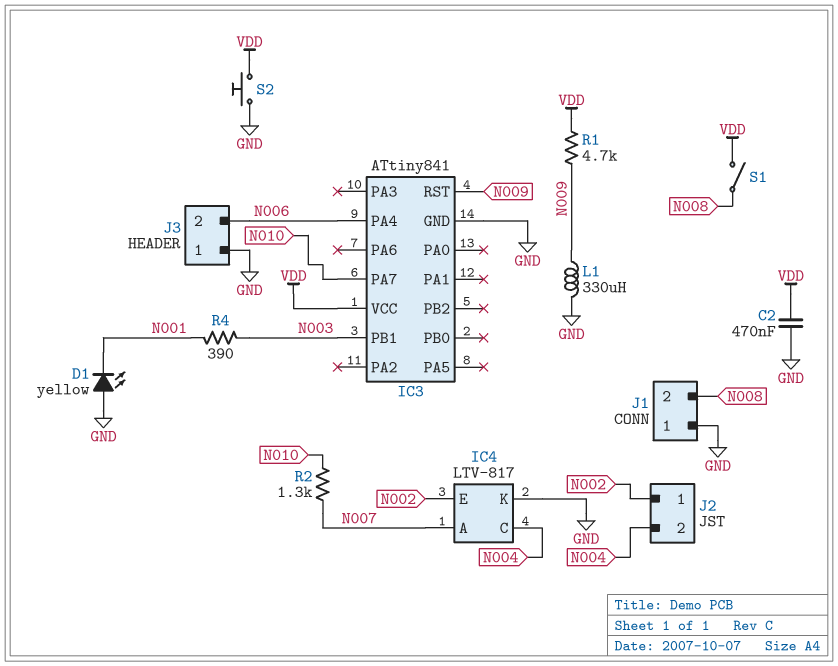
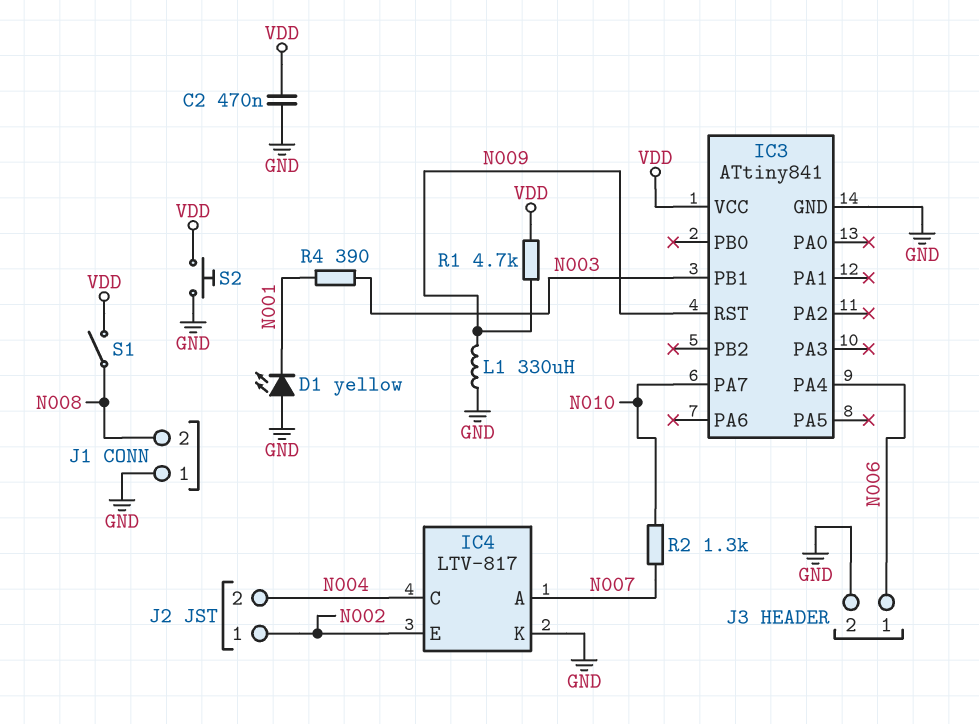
J3 pin 1: GND -> N006
J3 pin 2: N006 -> GND

